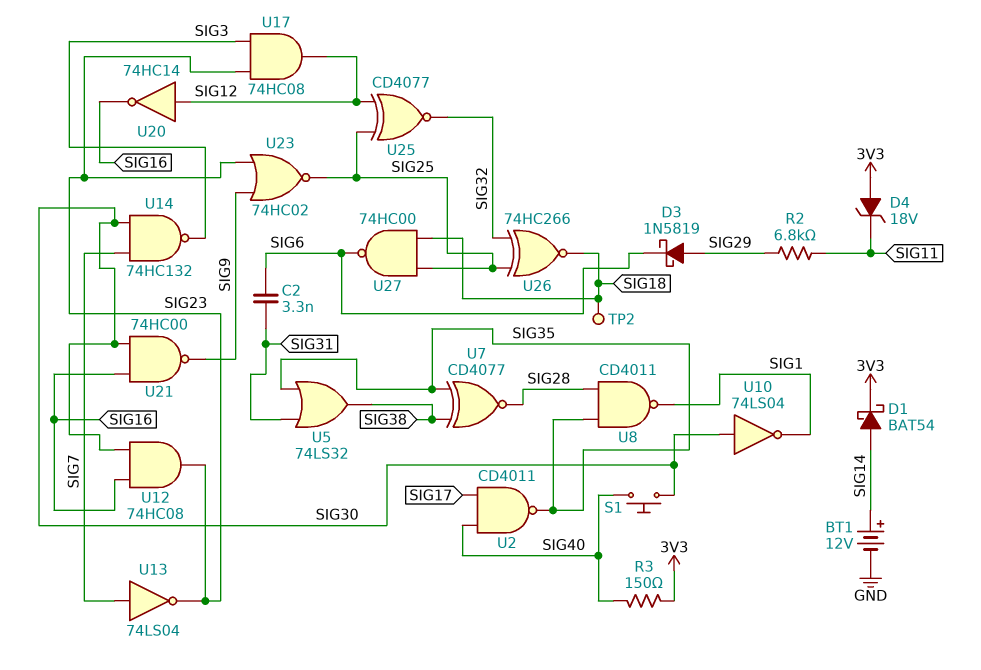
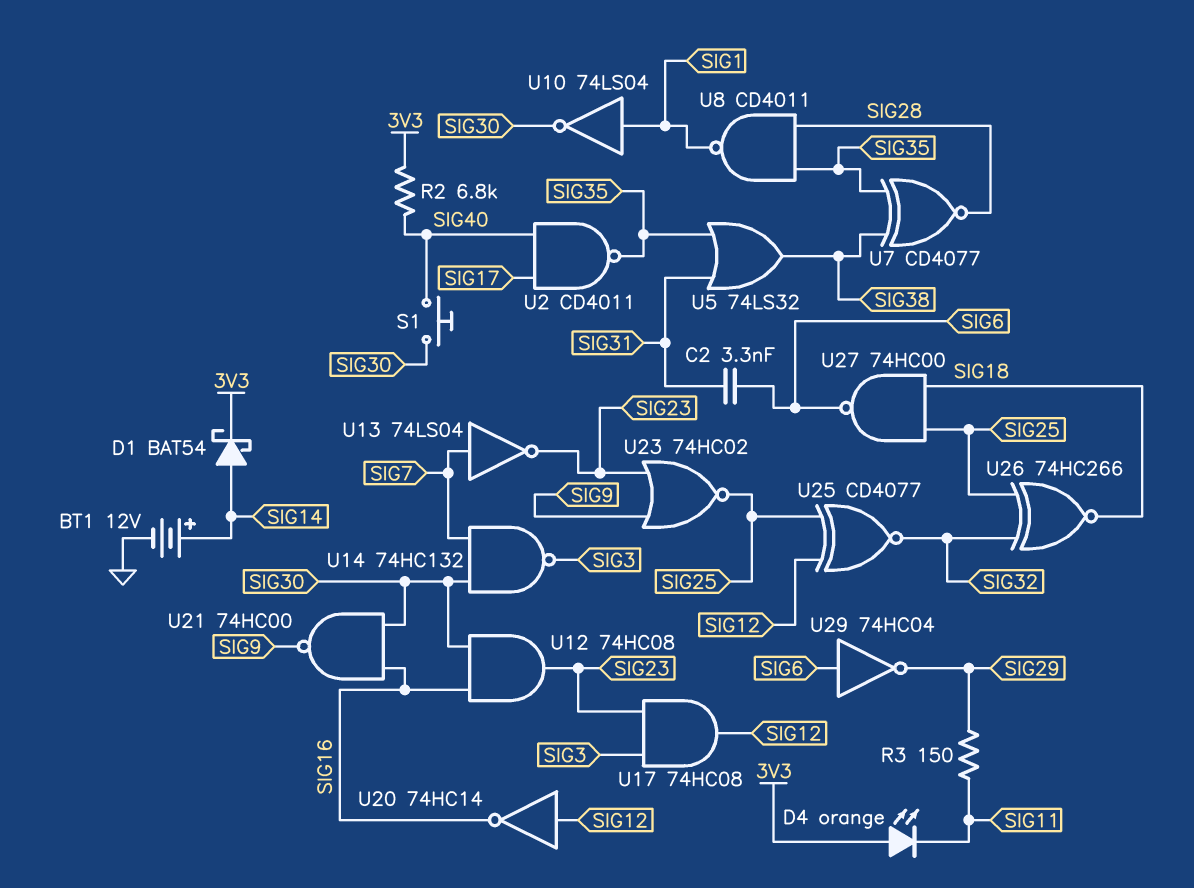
D3: schottky 1N5819 (A SIG29, K SIG6) -> none
D4: zener 18V (A 3V3, K SIG11) -> LED orange (A 3V3, K SIG11)
R2: 6.8k (SIG11, SIG29) -> 6.8k (3V3, SIG40)
R3: 150 (3V3, SIG40) -> 150 (SIG11, SIG29)
TP2: test point (SIG18) -> none
U10: NOT 74LS04 (in SIG30, out SIG1) -> NOT 74LS04 (in SIG1, out SIG30)
U29: none -> NOT 74HC04 (in SIG6, out SIG29)

